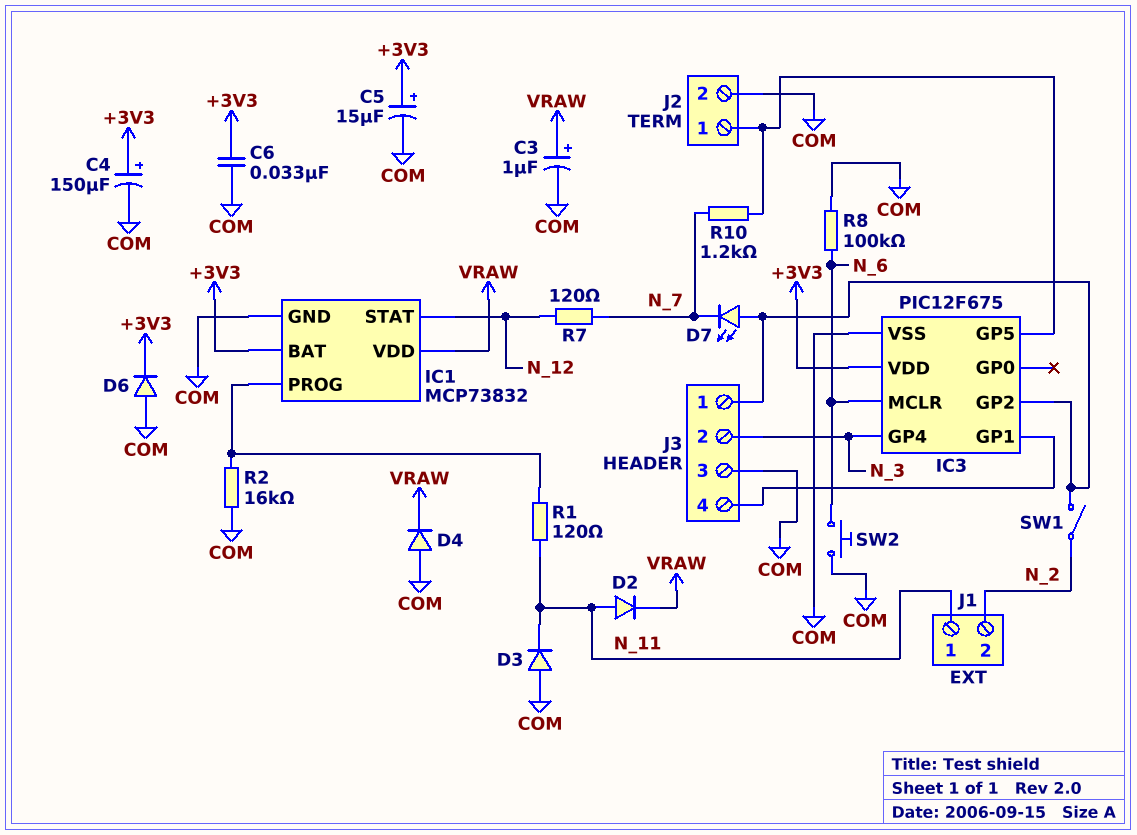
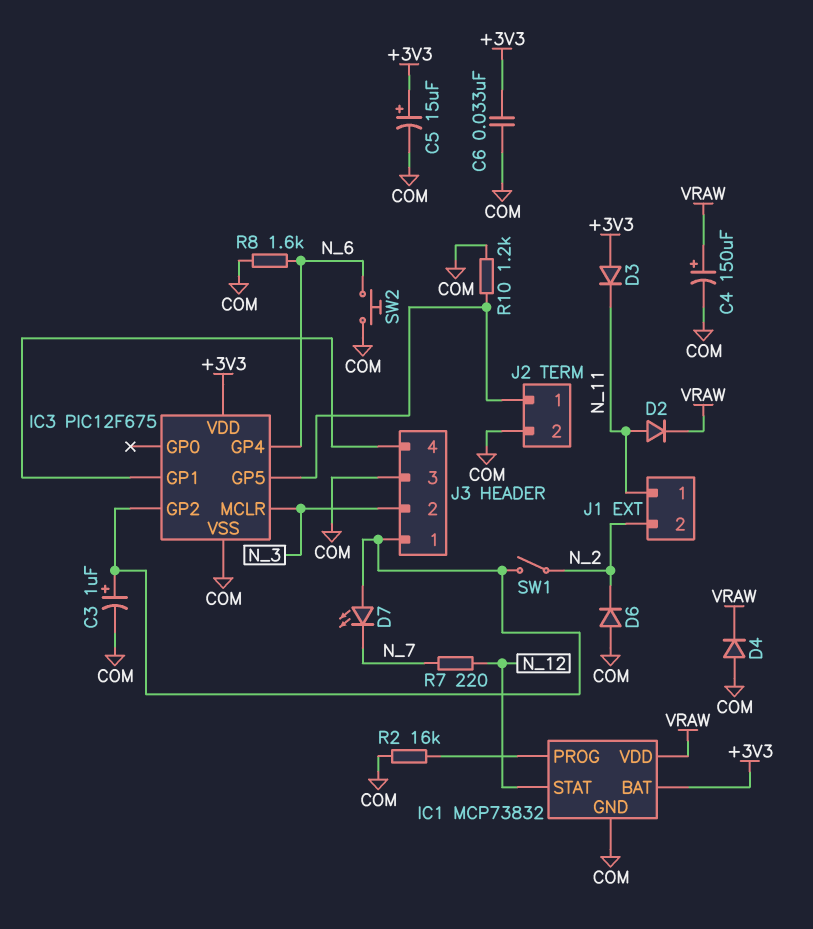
C3: 1uF (plus VRAW, minus COM) -> 1uF (plus IC3/GP2, minus COM)
C4: 150uF (plus +3V3, minus COM) -> 150uF (plus VRAW, minus COM)
D3: diode (A COM, K N_11) -> diode (A +3V3, K N_11)
D6: diode (A COM, K +3V3) -> diode (A COM, K N_2)
IC3 pin GP4: N_3 -> N_6
IC3 pin MCLR: N_6 -> N_3
R1: 120 (IC1/PROG, N_11) -> none
R7: 120 (N_7, N_12) -> 220 (N_7, N_12)
R8: 100k (COM, N_6) -> 1.6k (COM, N_6)
R10: 1.2k (IC3/GP5, N_7) -> 1.2k (COM, IC3/GP5)

